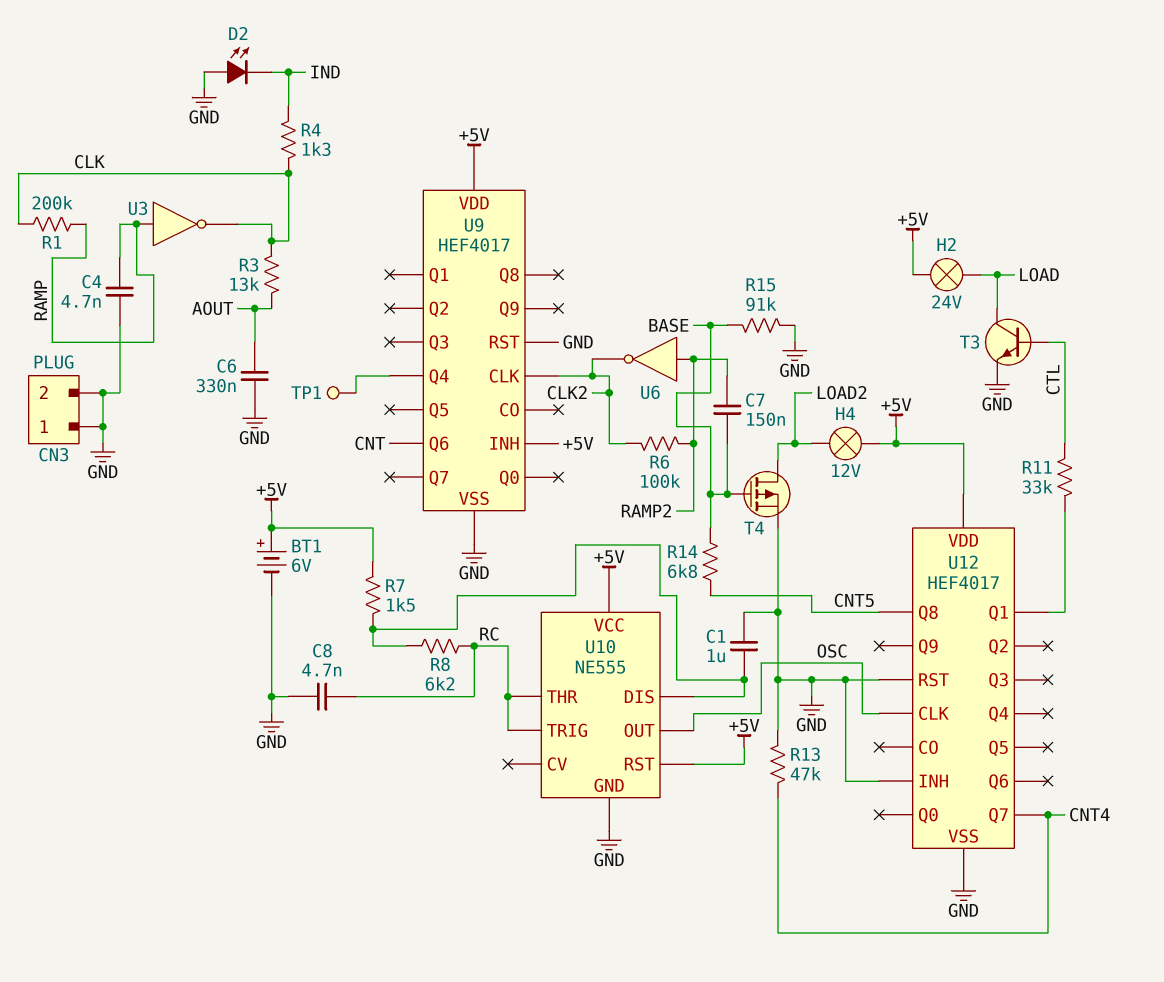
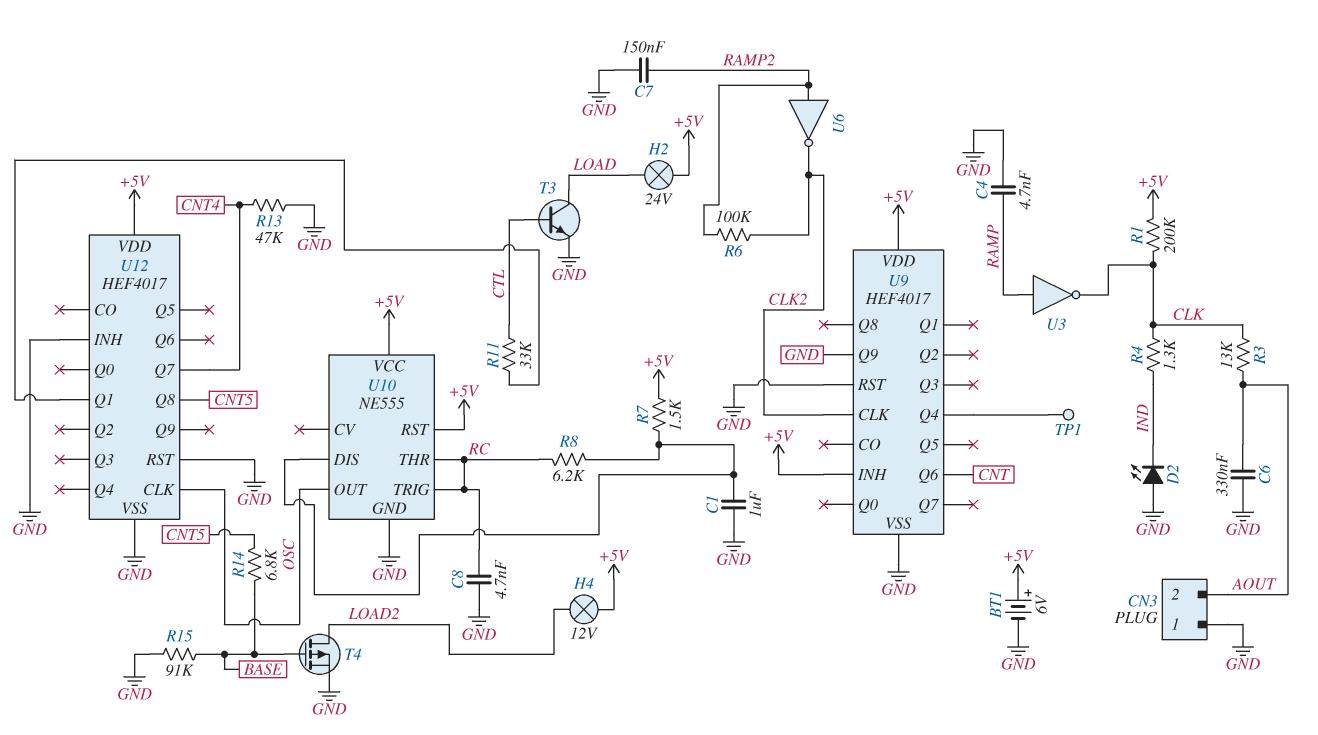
C7: 150nF (BASE, RAMP2) -> 150nF (GND, RAMP2)
CN3 pin 2: GND -> AOUT
R1: 200k (CLK, RAMP) -> 200k (+5V, CLK)
U9 pin Q9: none -> GND

